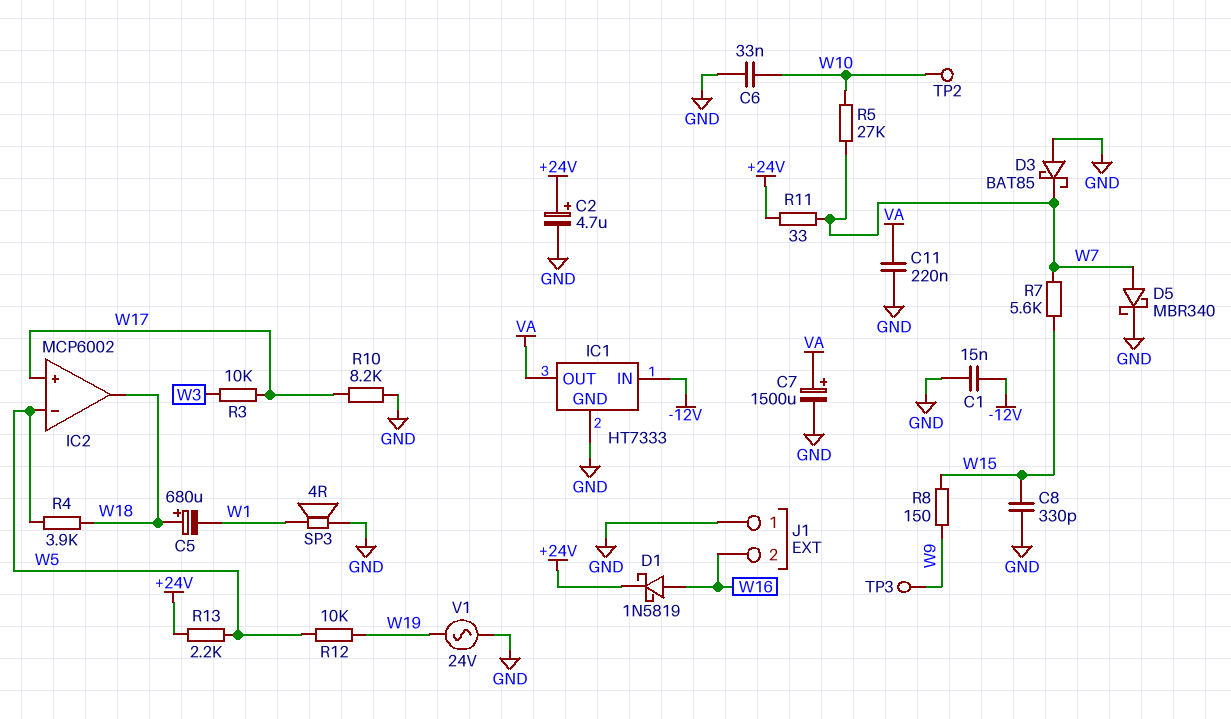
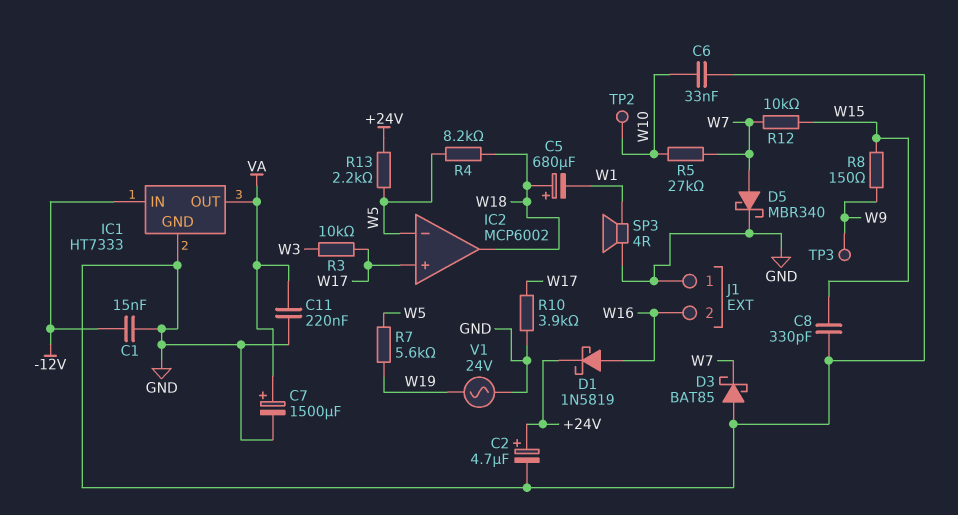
R4: 3.9k (W5, W18) -> 8.2k (W5, W18)
R7: 5.6k (W7, W15) -> 5.6k (W5, W19)
R10: 8.2k (GND, W17) -> 3.9k (GND, W17)
R11: 33 (+24V, W7) -> none
R12: 10k (W5, W19) -> 10k (W7, W15)

